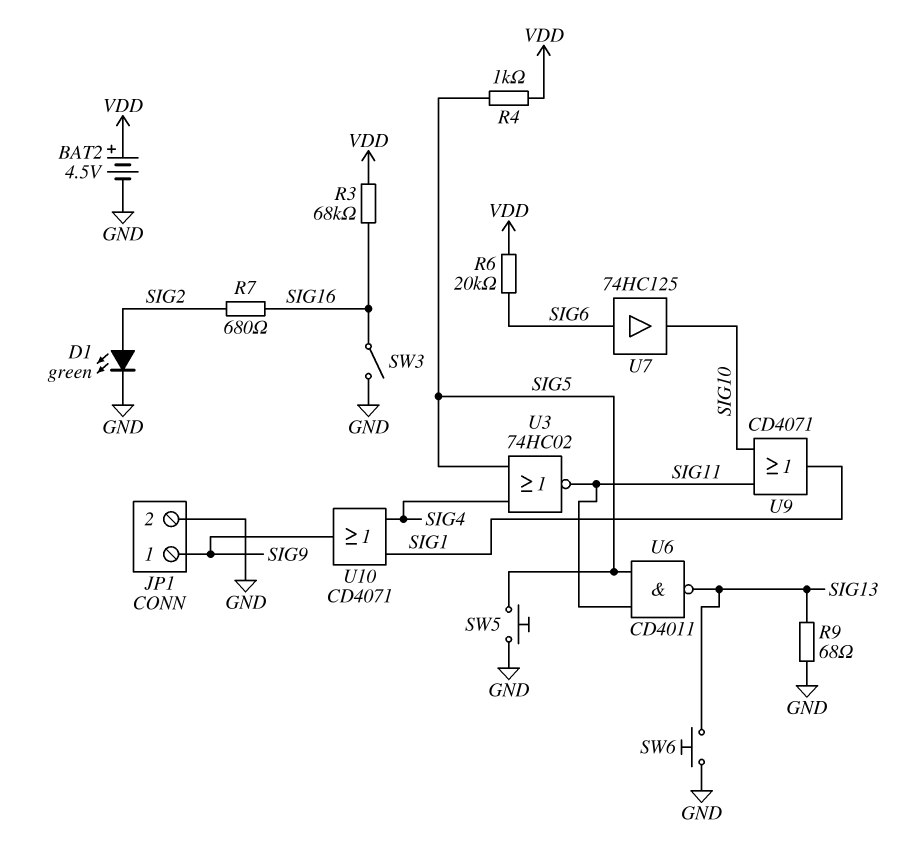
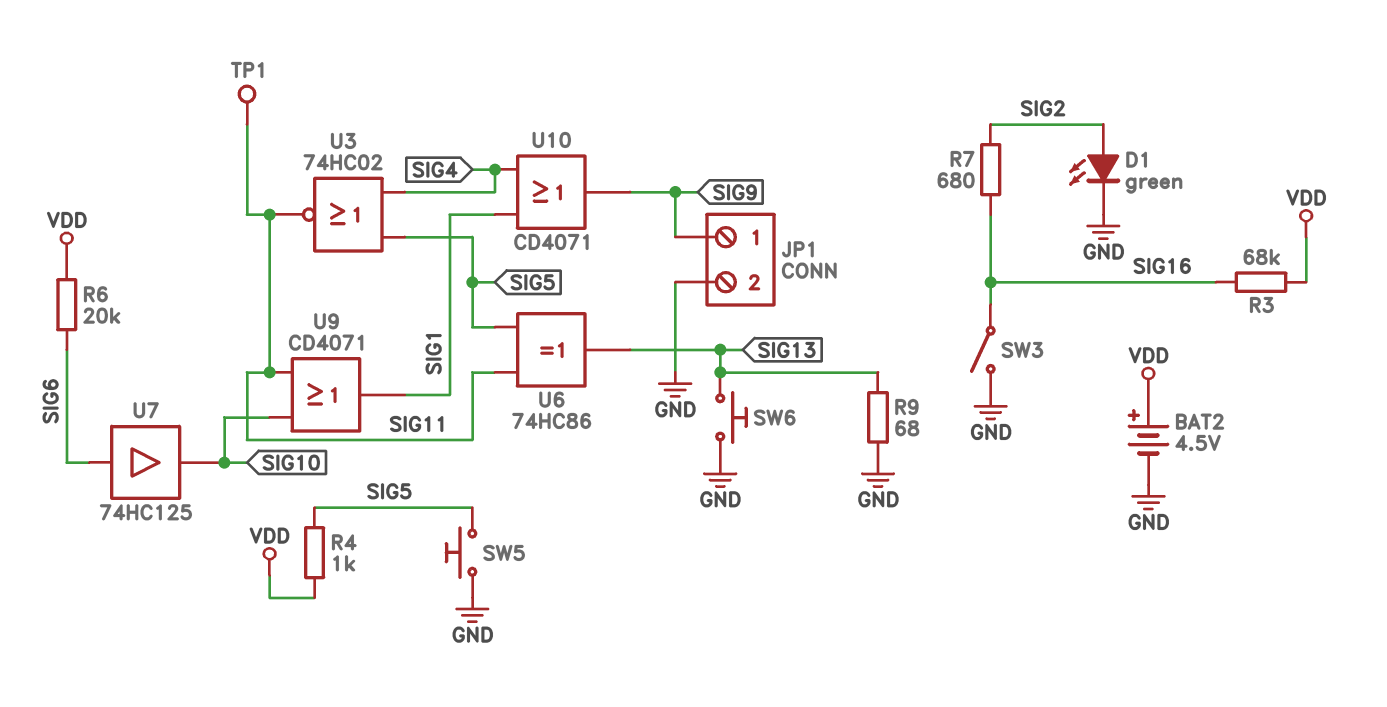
TP1: none -> test point (SIG11)
U6: NAND CD4011 (in SIG5, in SIG11, out SIG13) -> XOR 74HC86 (in SIG5, in SIG11, out SIG13)

